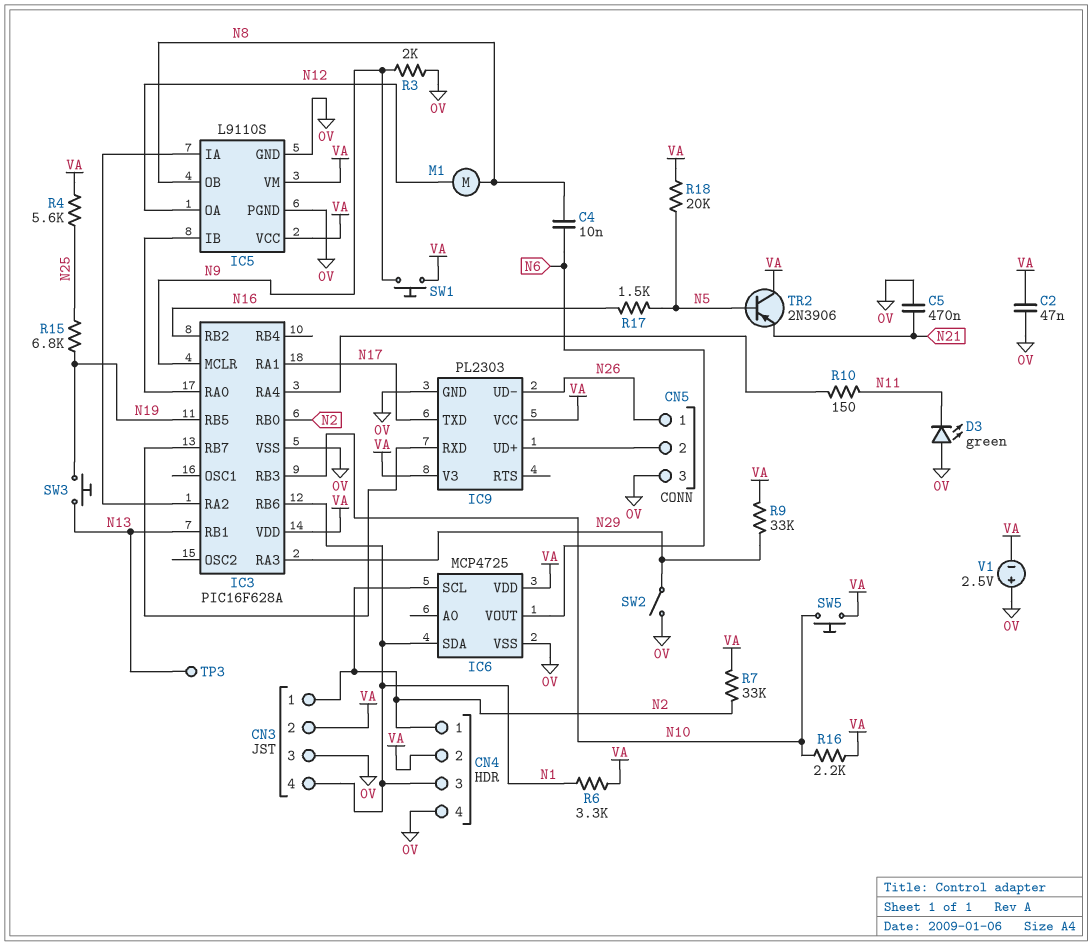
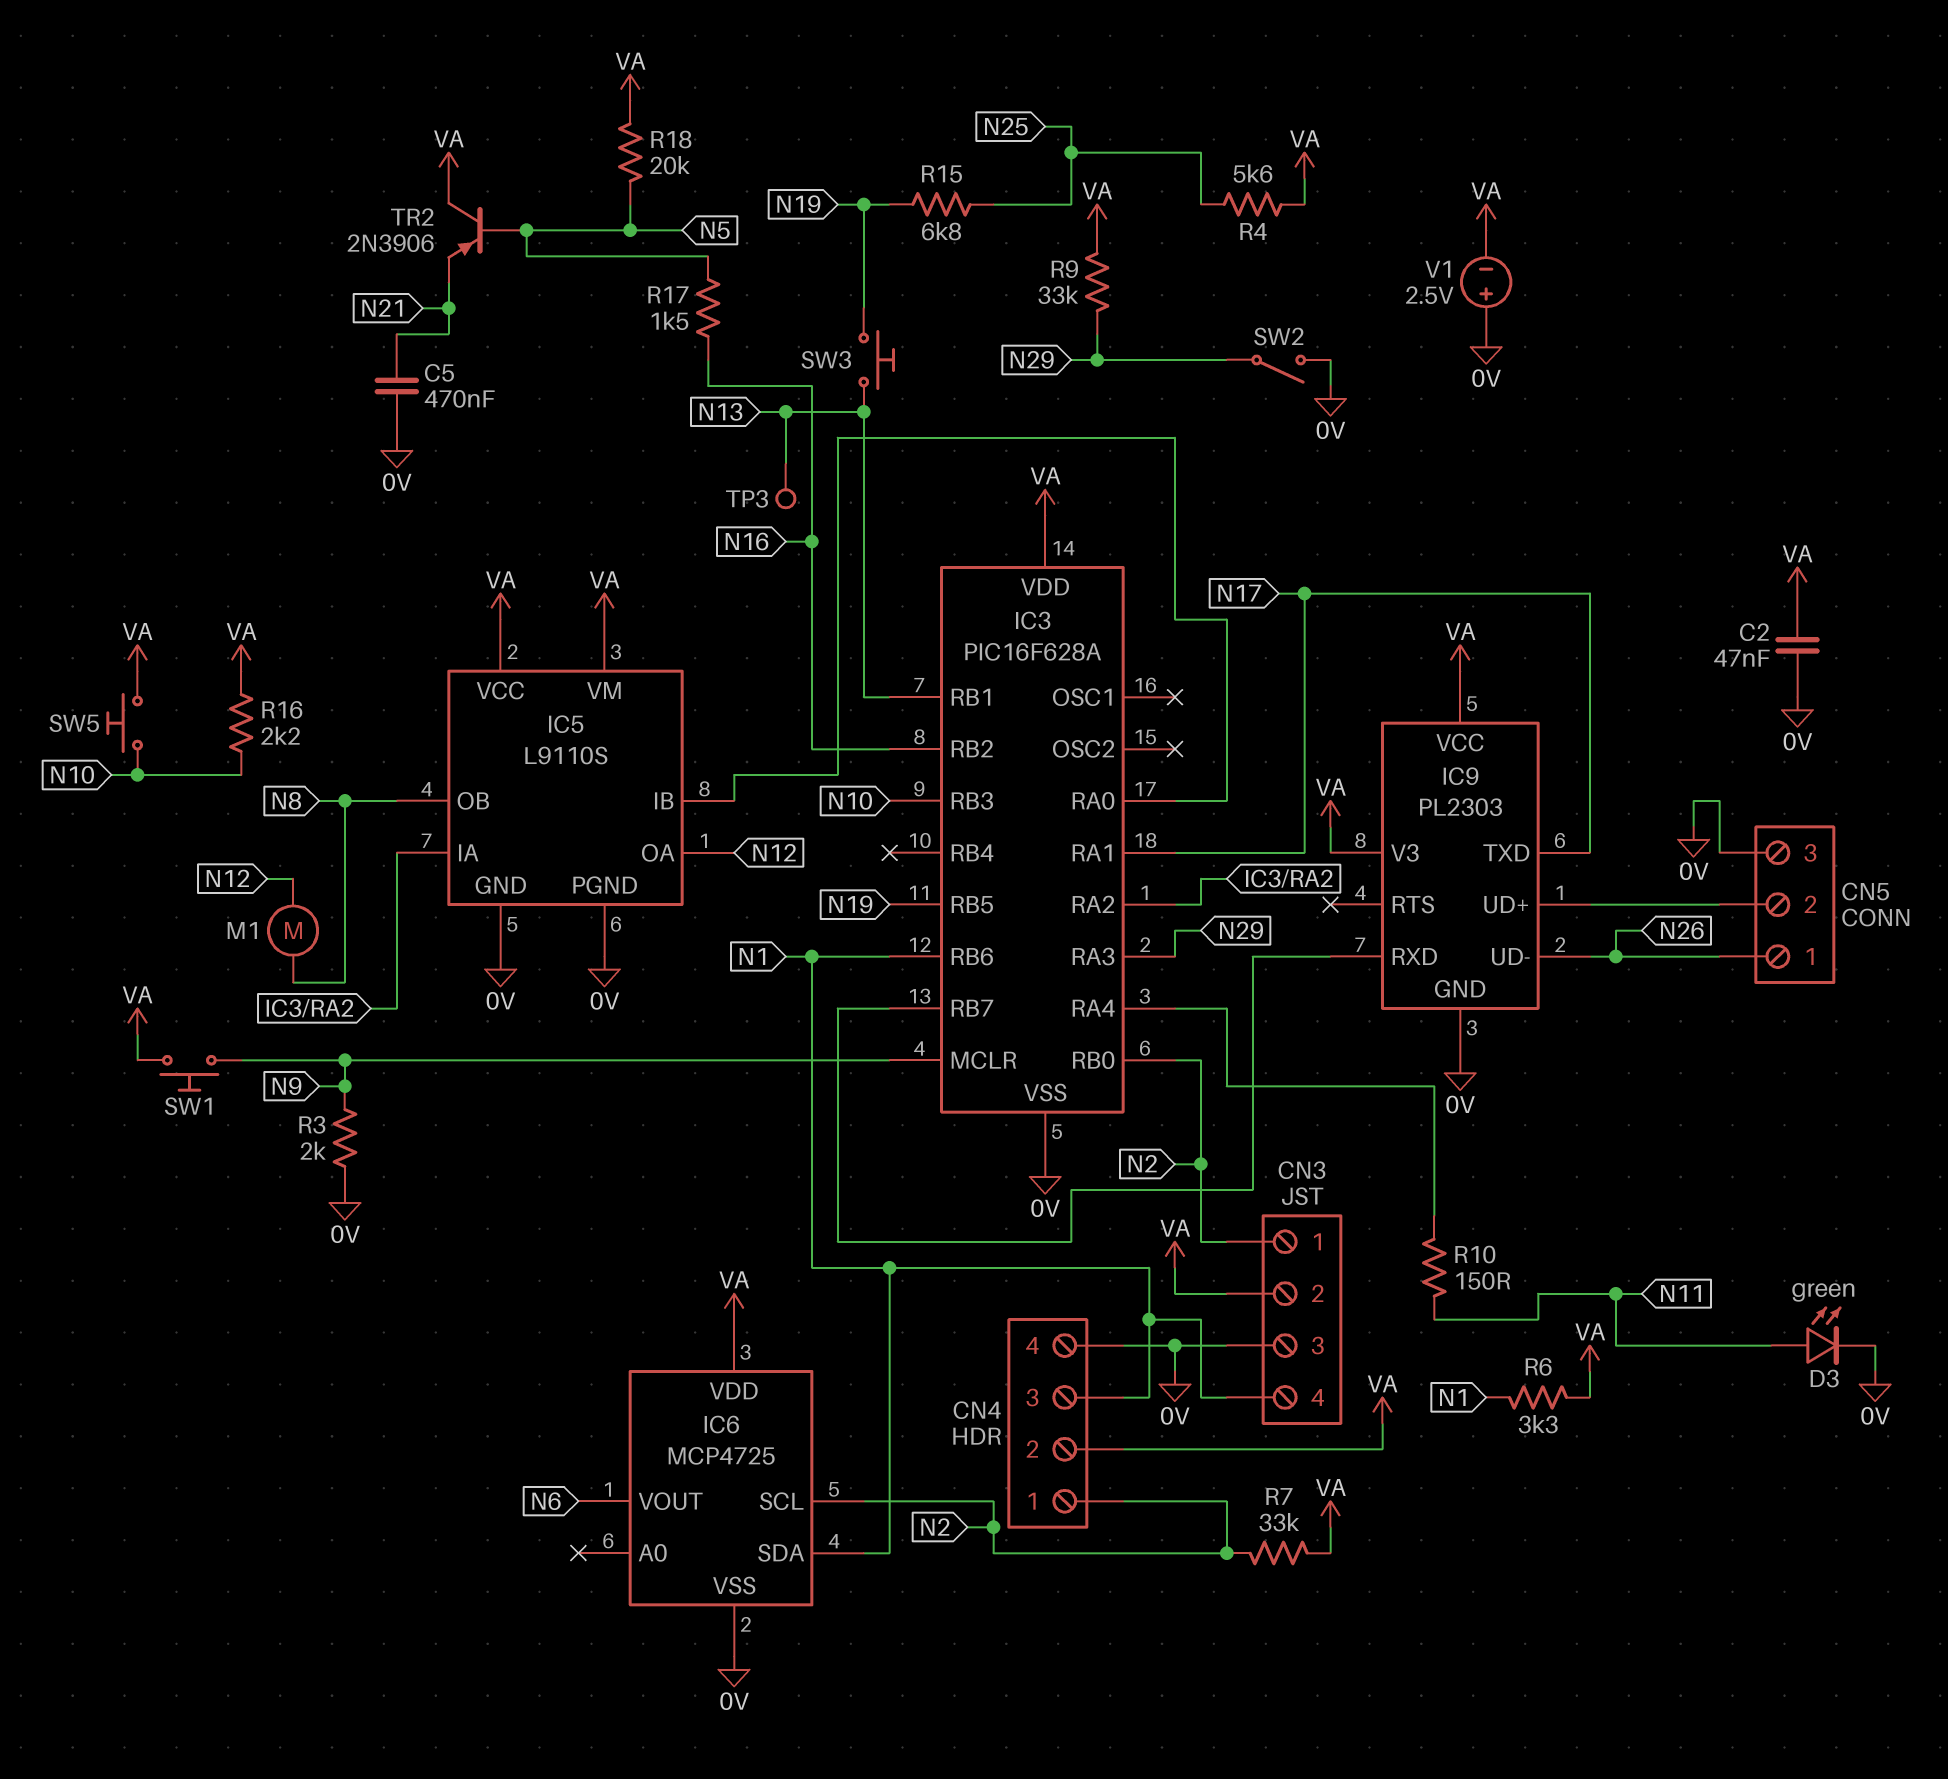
C4: 10nF (N6, N8) -> none
D3: LED green (A 0V, K N11) -> LED green (A N11, K 0V)

